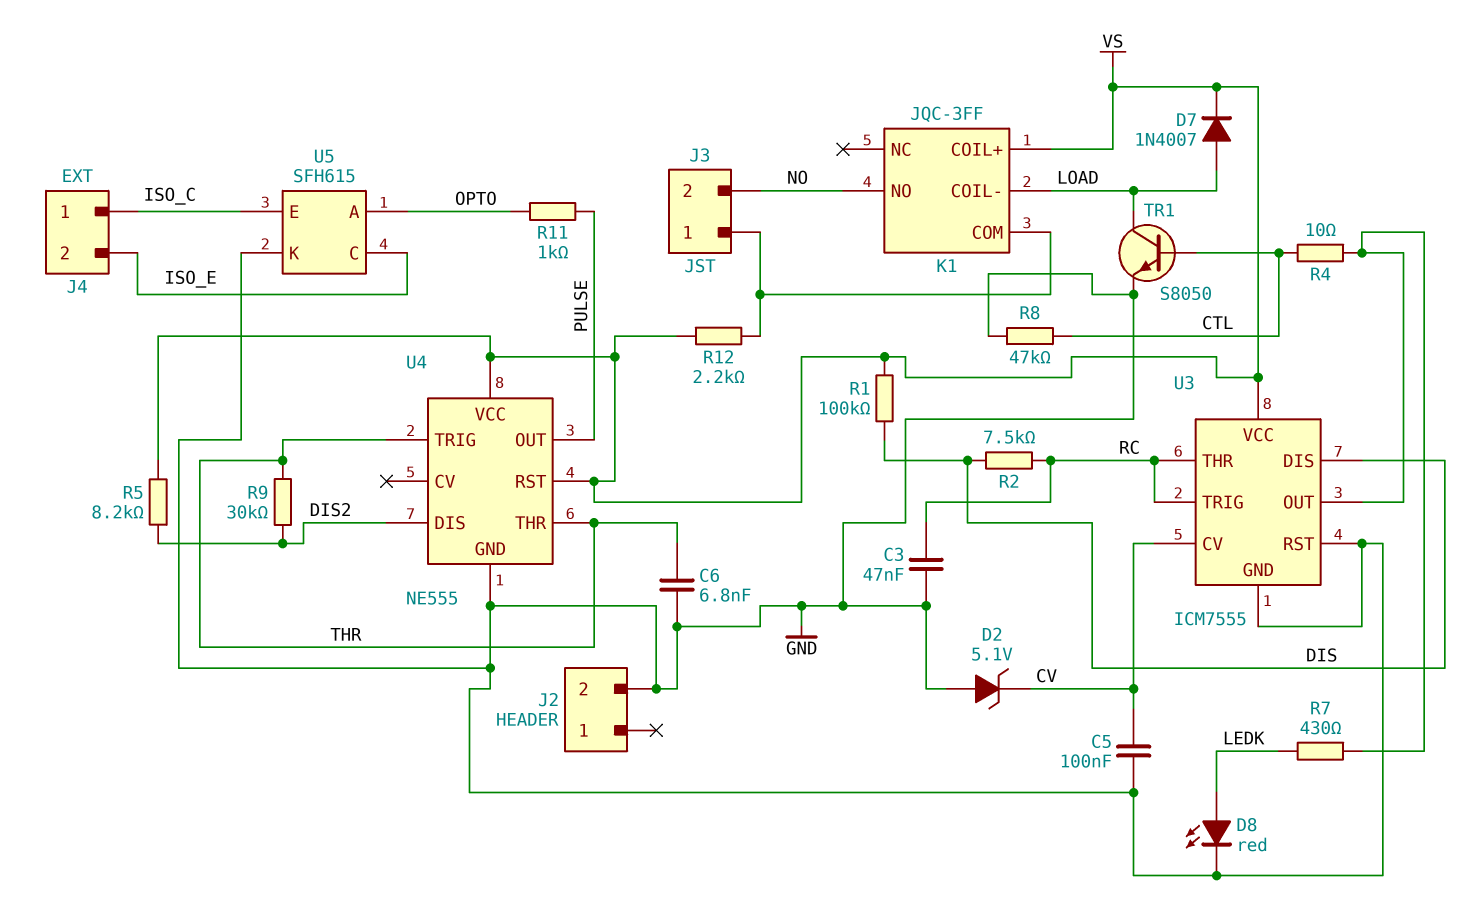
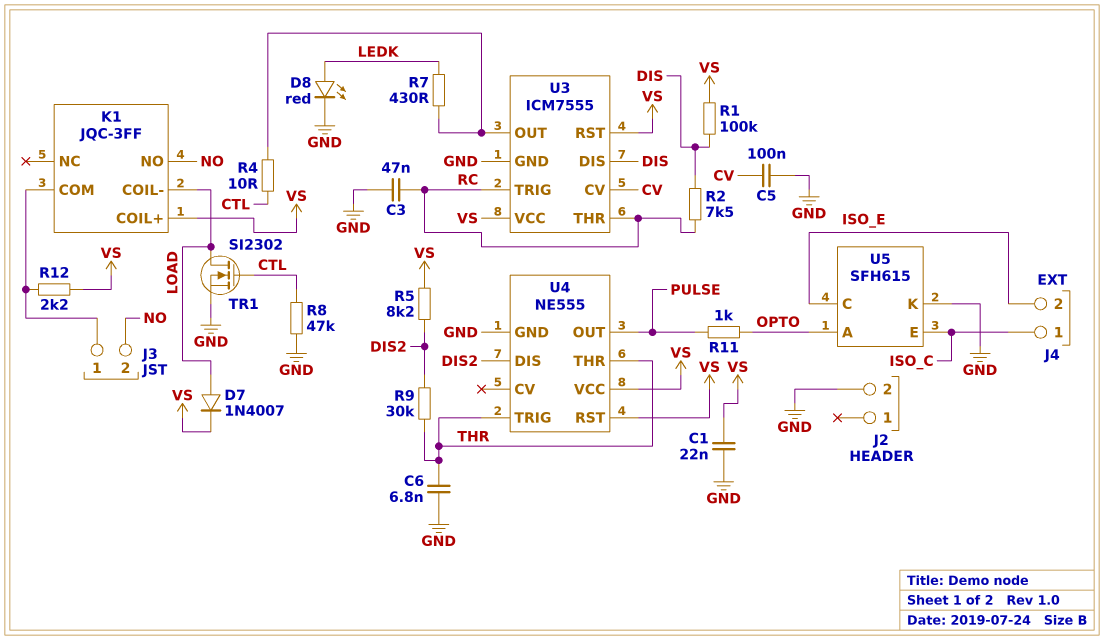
C1: none -> 22nF (GND, VS)
D2: zener 5.1V (A GND, K CV) -> none
TR1: NPN S8050 (B CTL, C LOAD, E GND) -> NMOS SI2302 (G CTL, D LOAD, S GND)
U3 pin RST: GND -> VS

